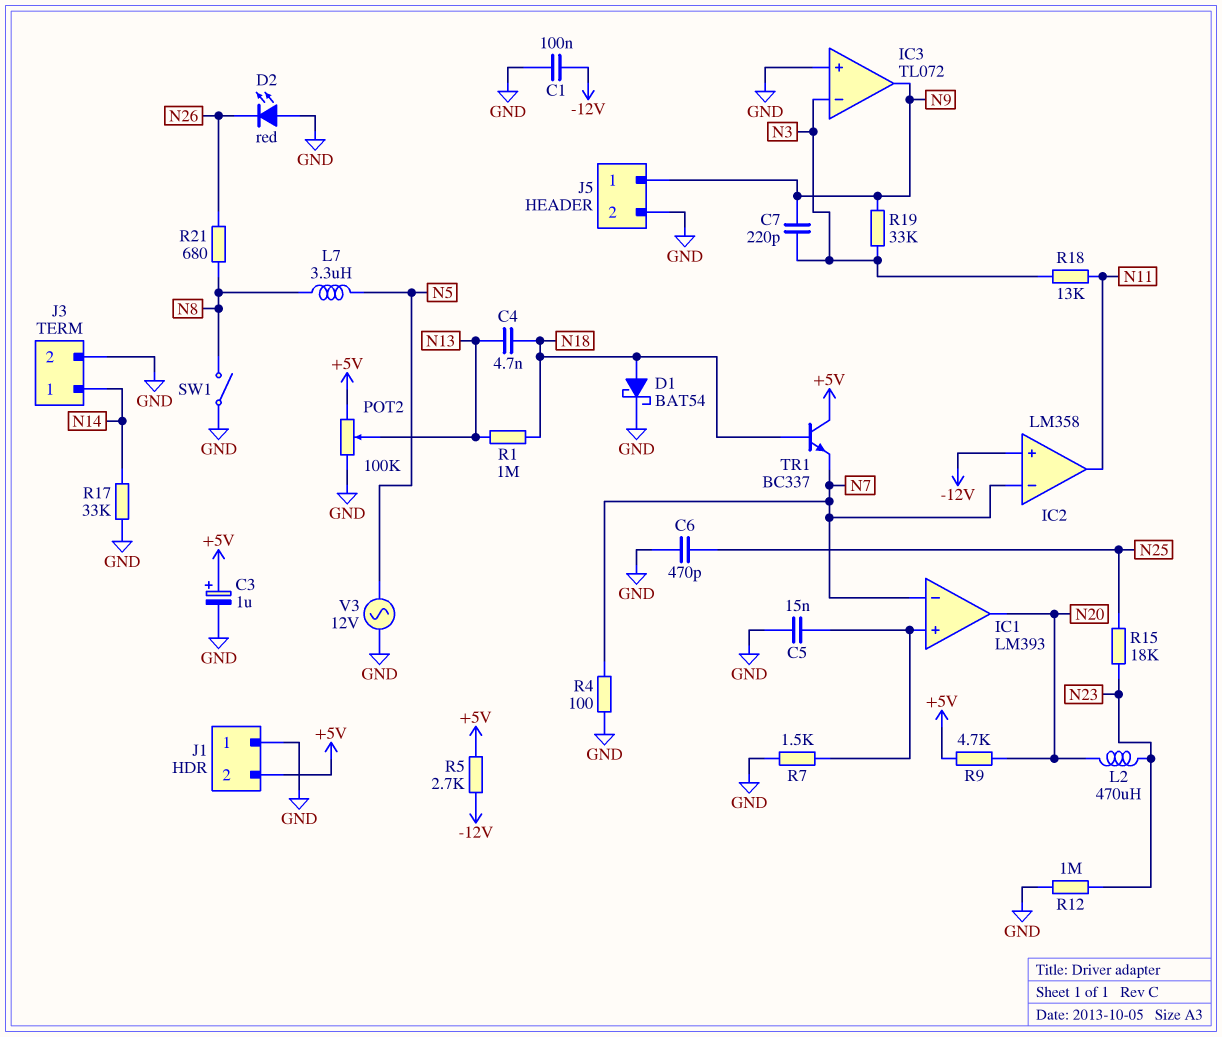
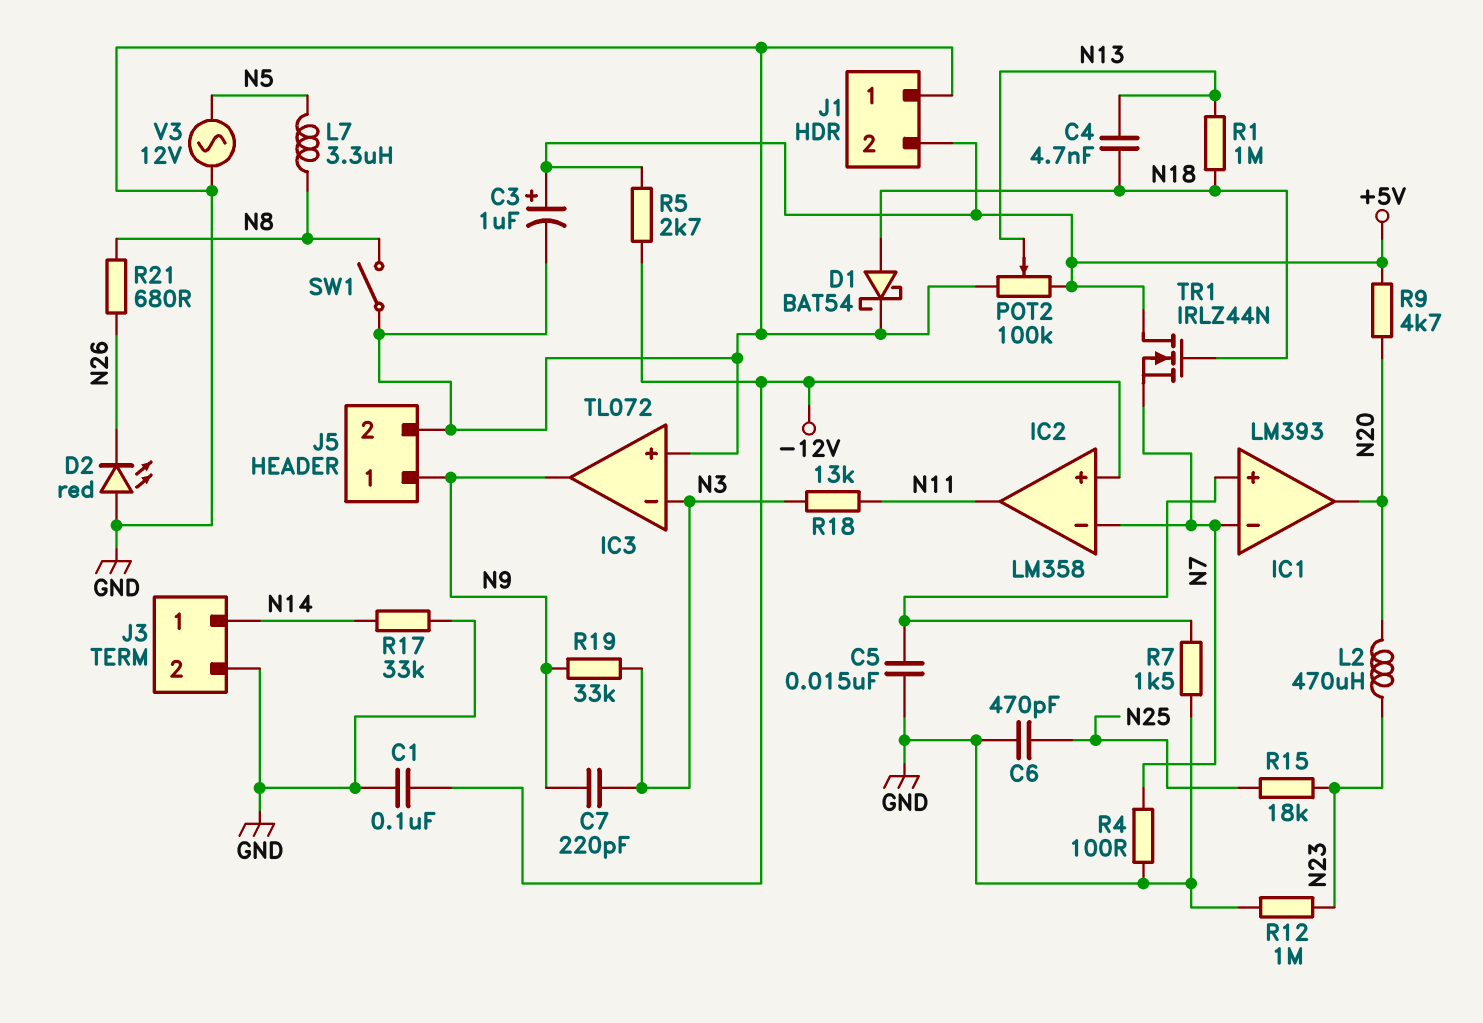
TR1: NPN BC337 (B N18, C +5V, E N7) -> NMOS IRLZ44N (G N18, D +5V, S N7)

